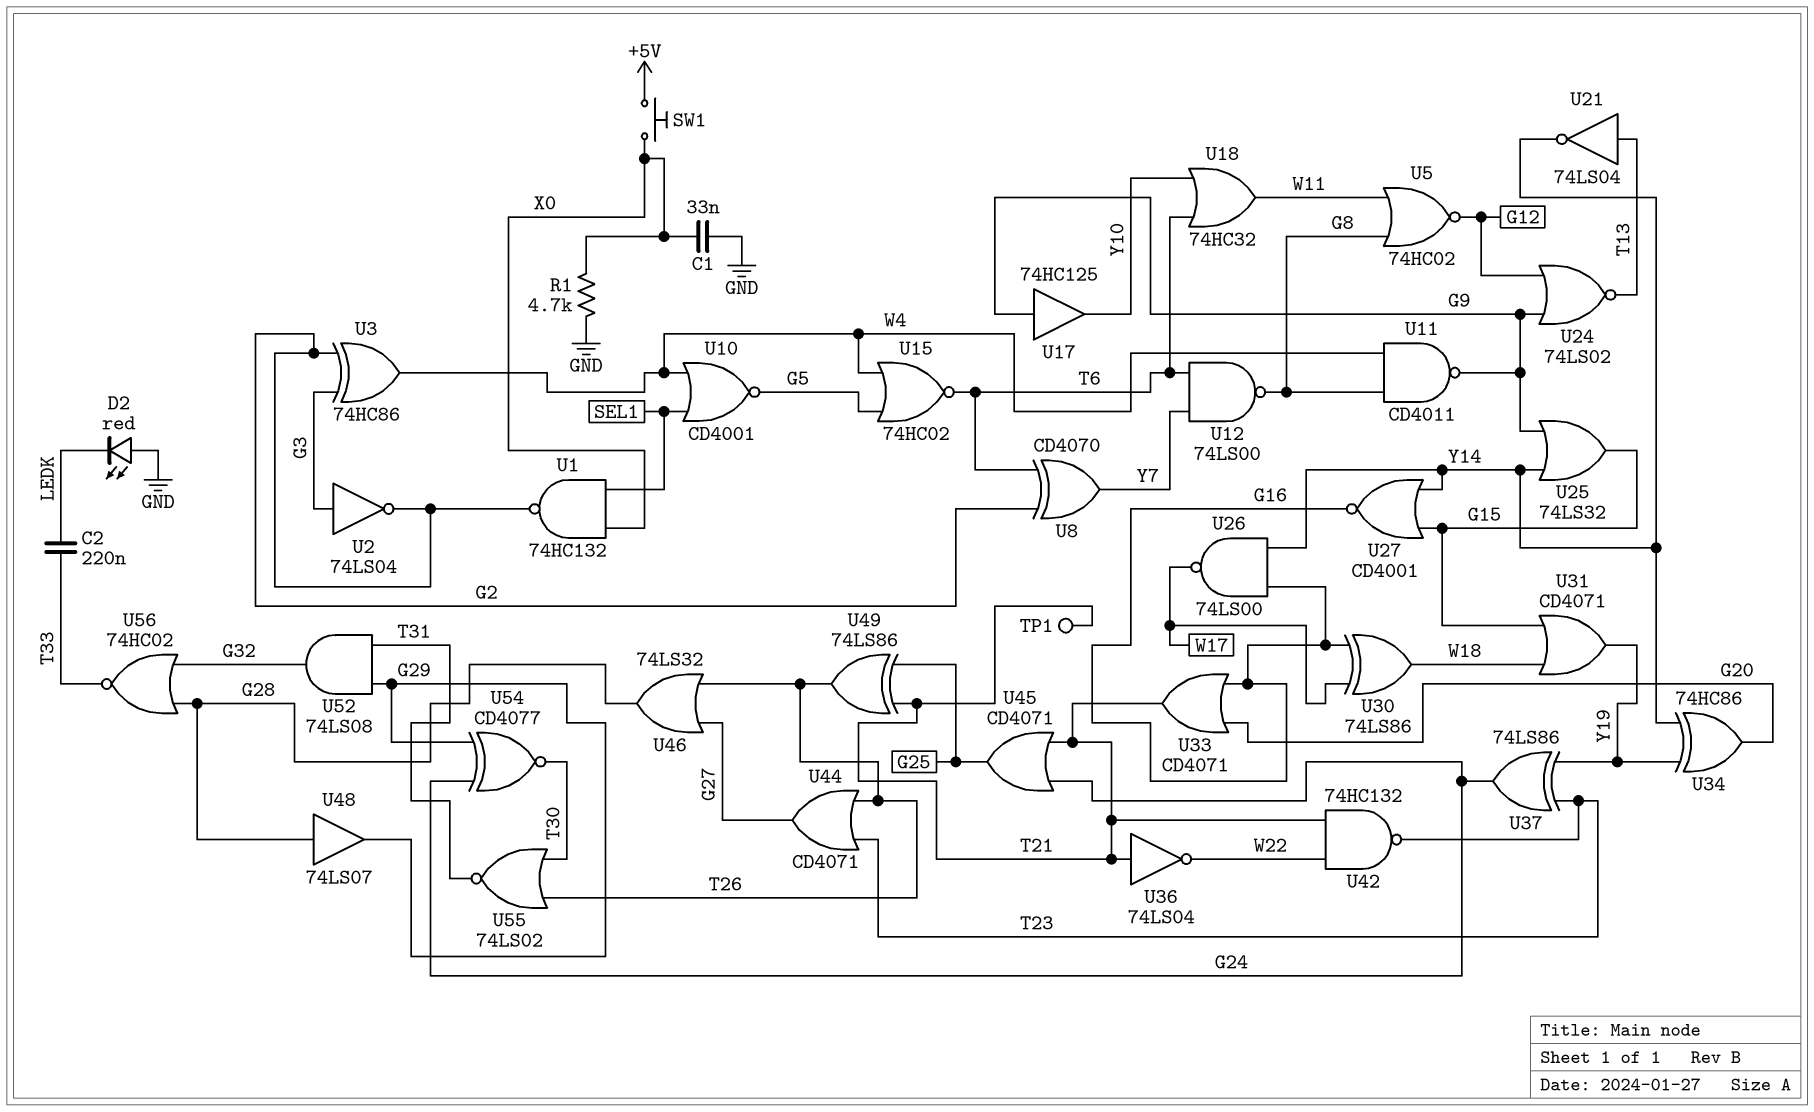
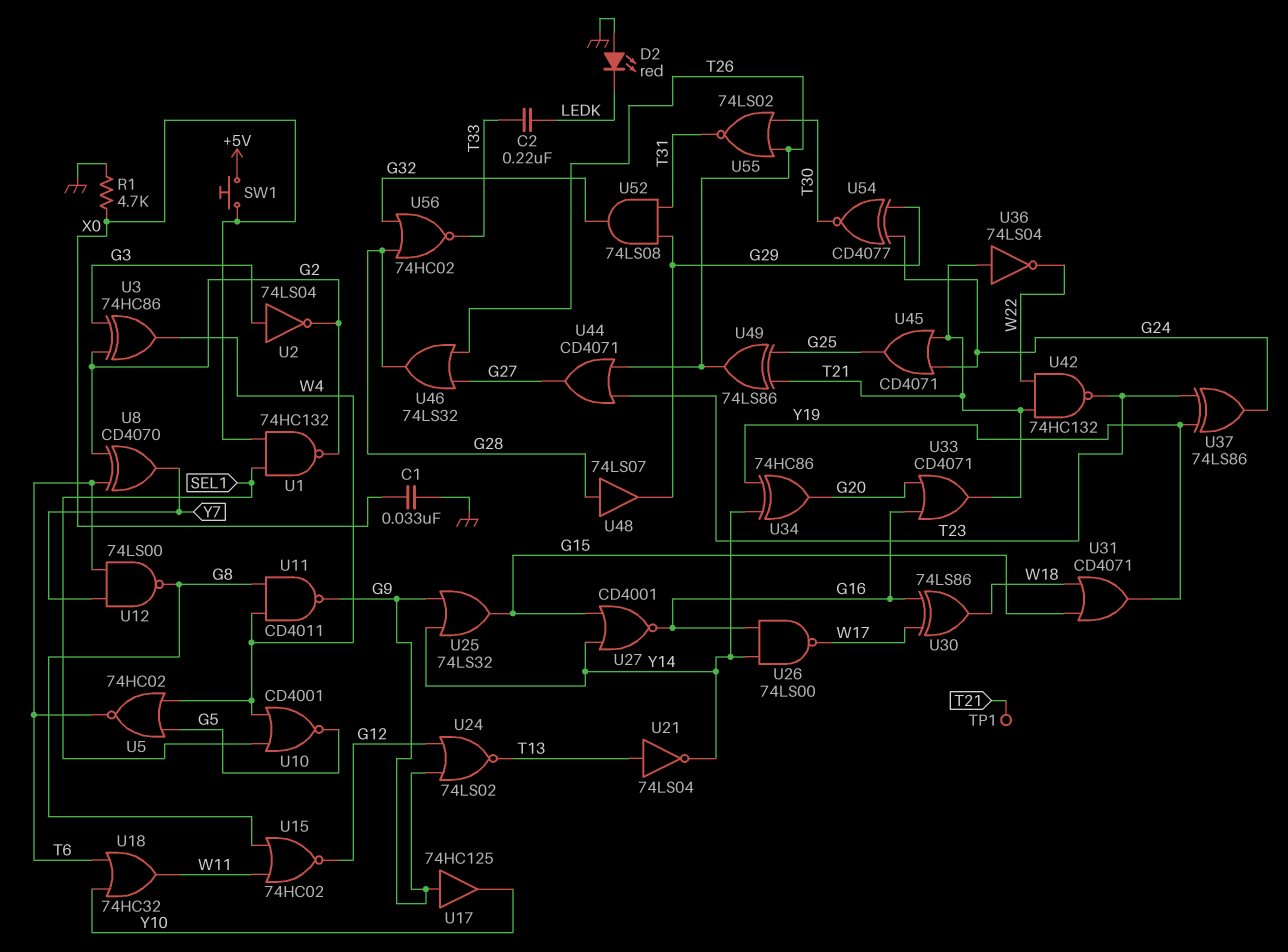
U5: NOR 74HC02 (in G8, in W11, out G12) -> NOR 74HC02 (in G5, in W4, out T6)
U15: NOR 74HC02 (in G5, in W4, out T6) -> NOR 74HC02 (in G8, in W11, out G12)

